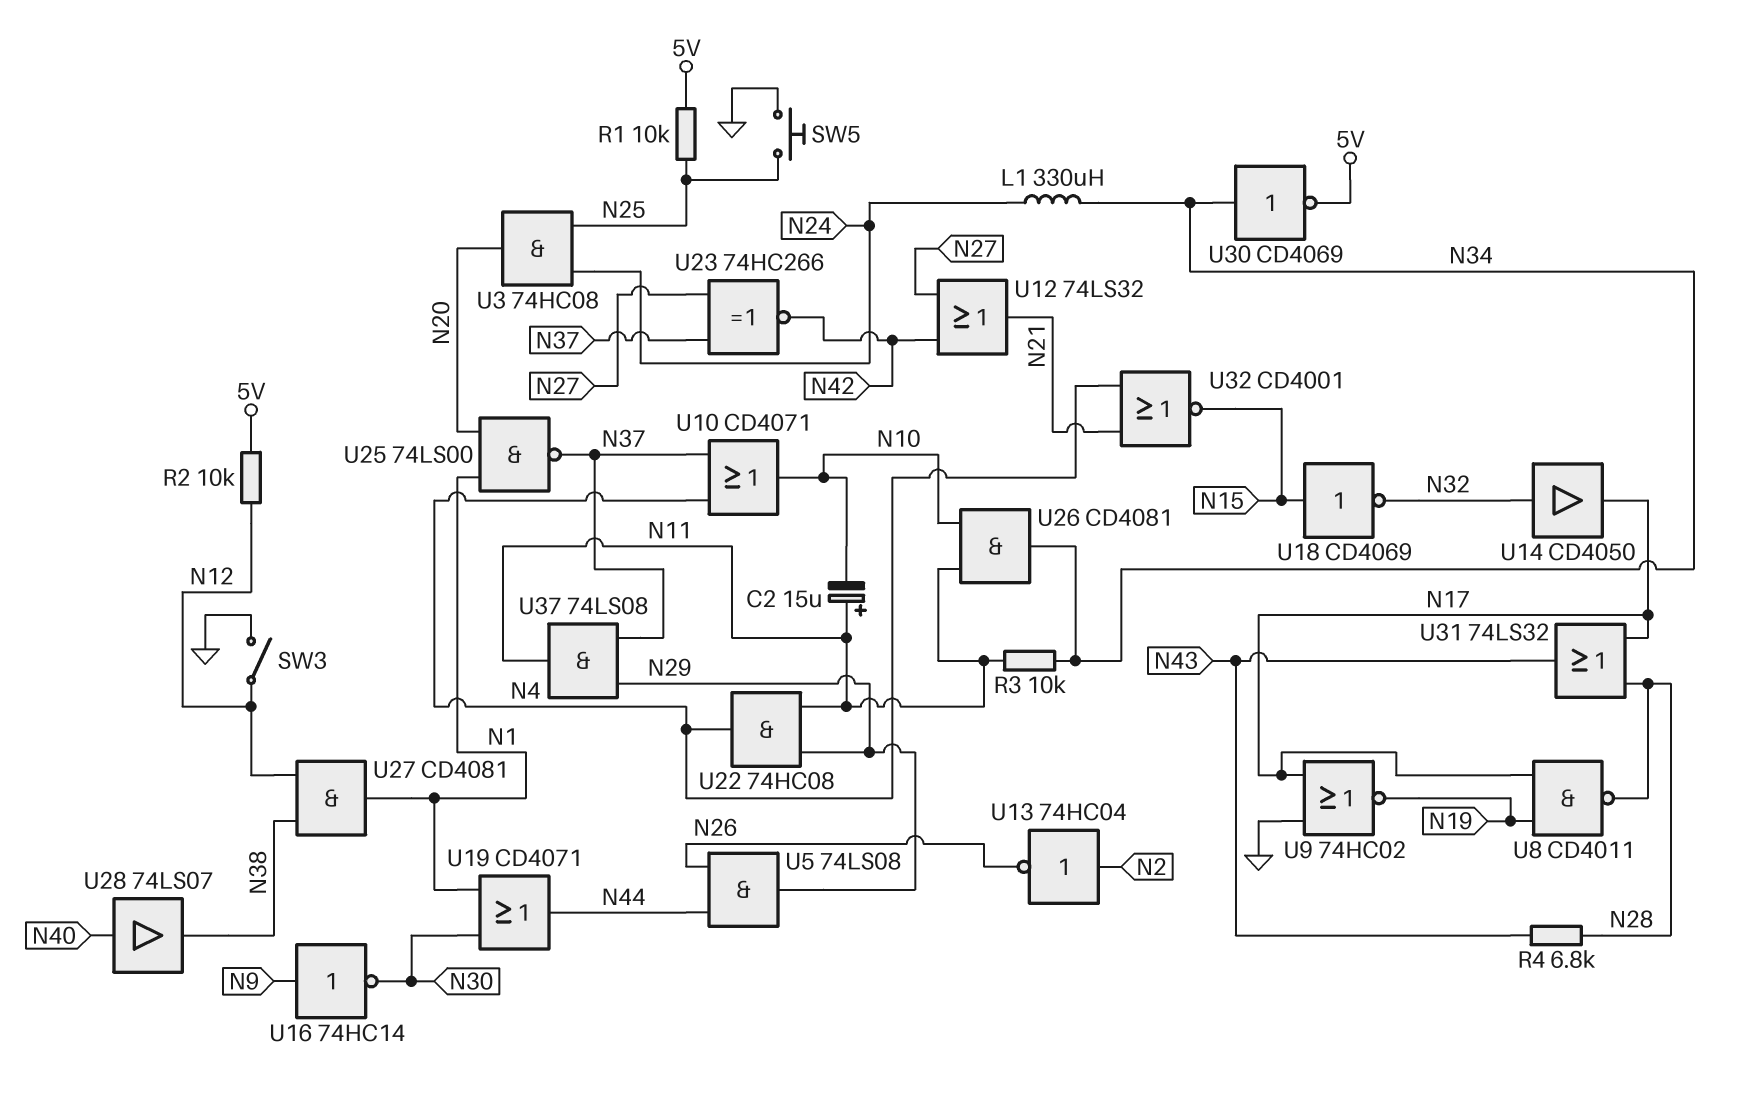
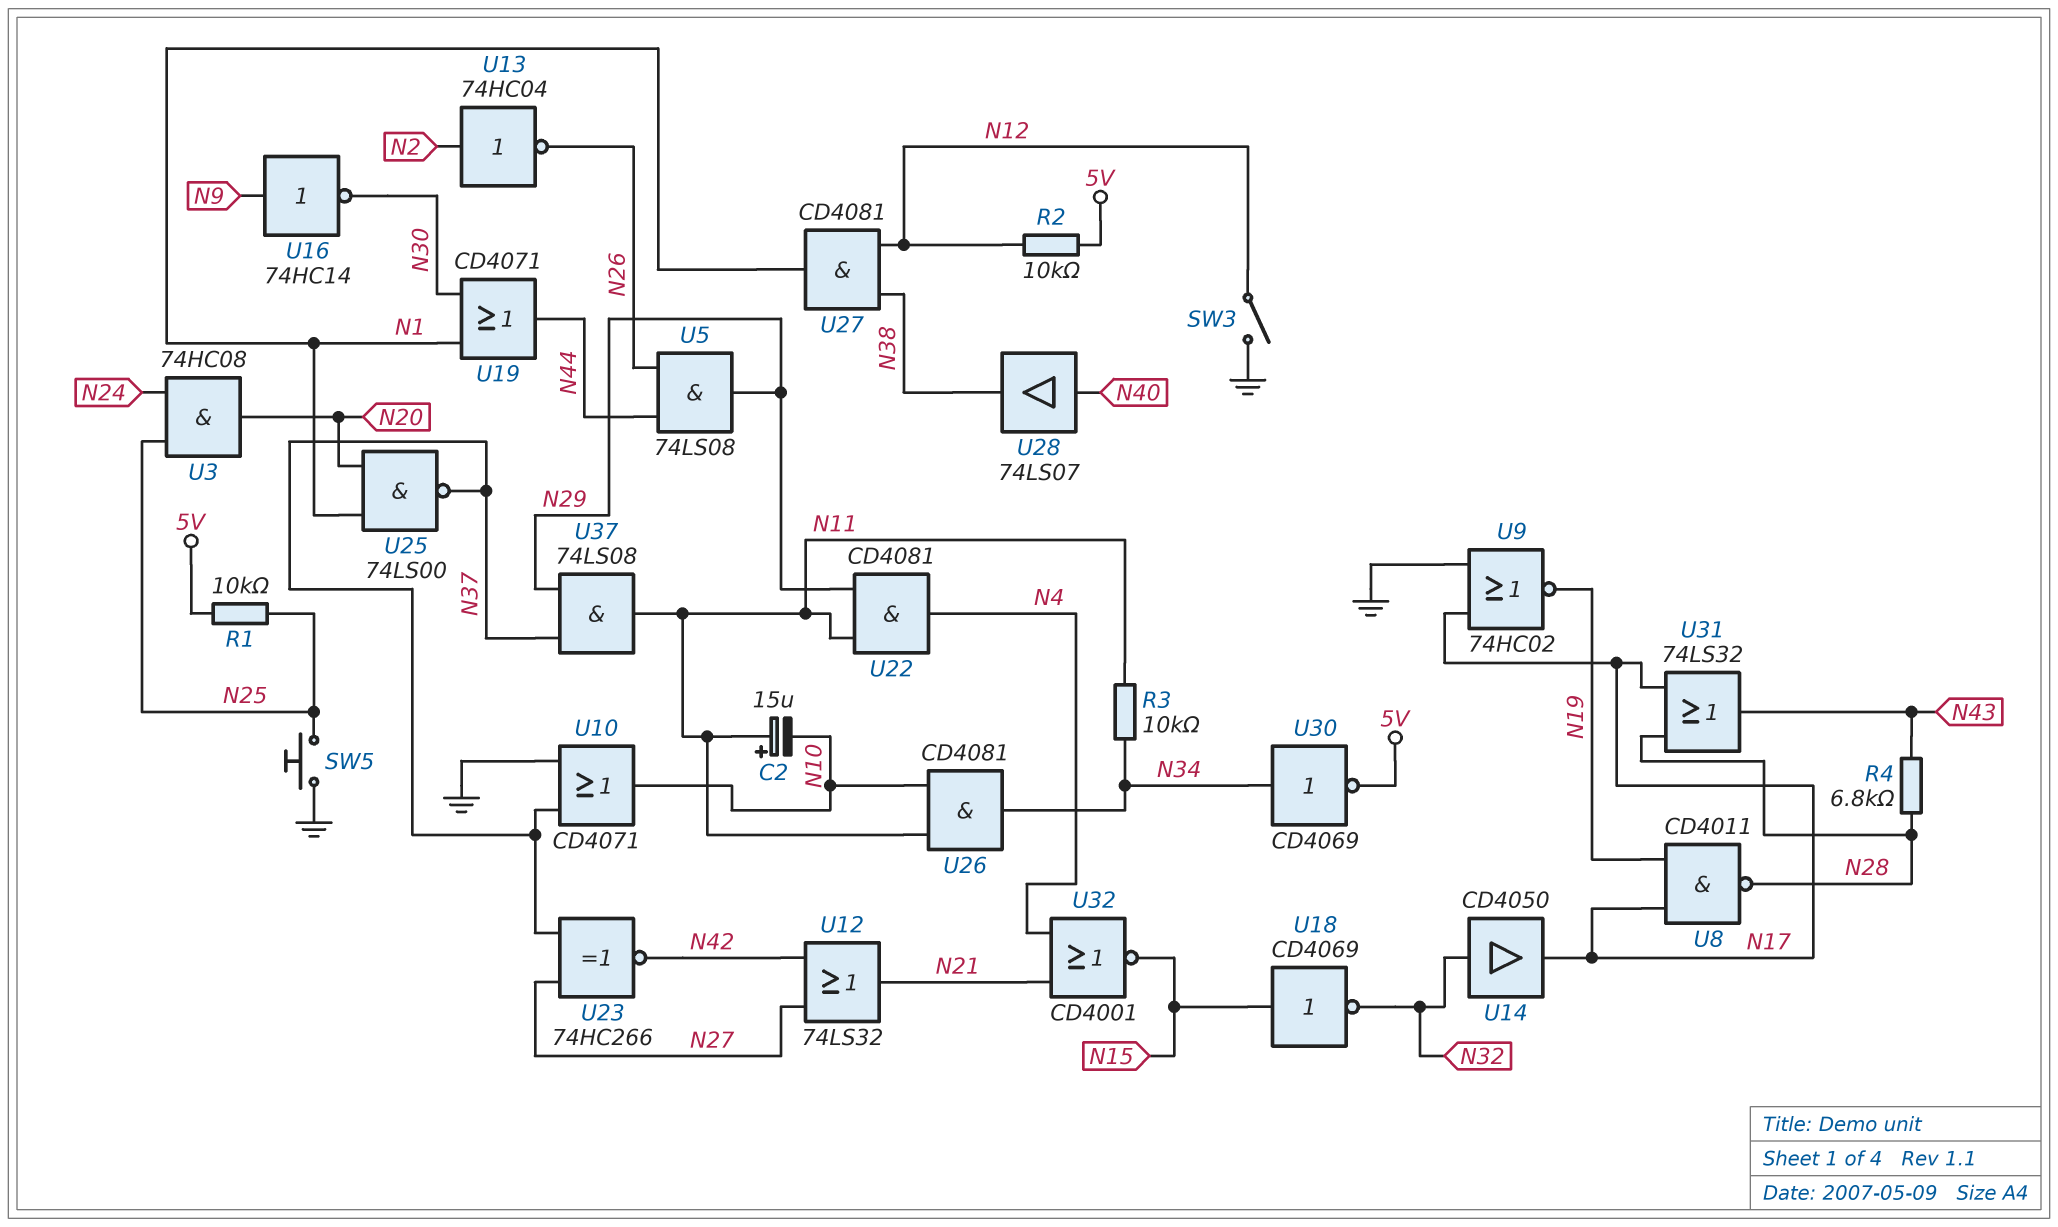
L1: 330uH (N24, N34) -> none
U10: OR CD4071 (in N4, in N37, out N10) -> OR CD4071 (in GND, in N37, out N10)
U22: AND 74HC08 (in N11, in N29, out N4) -> AND CD4081 (in N11, in N29, out N4)

